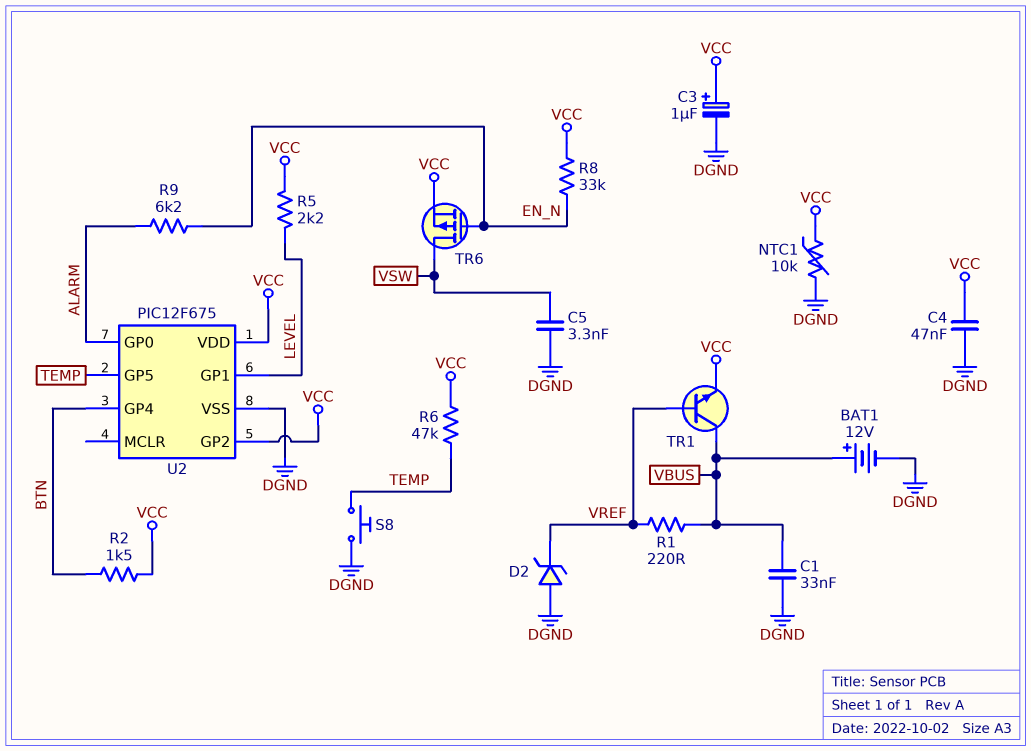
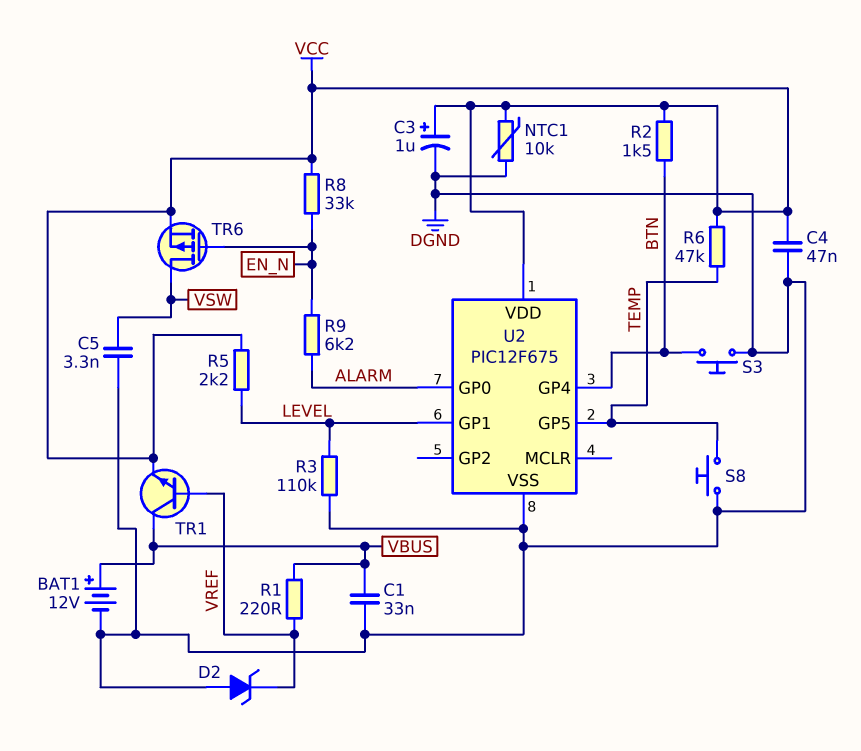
R3: none -> 110k (DGND, LEVEL)
S3: none -> button (BTN, DGND)
U2 pin GP2: VCC -> none

